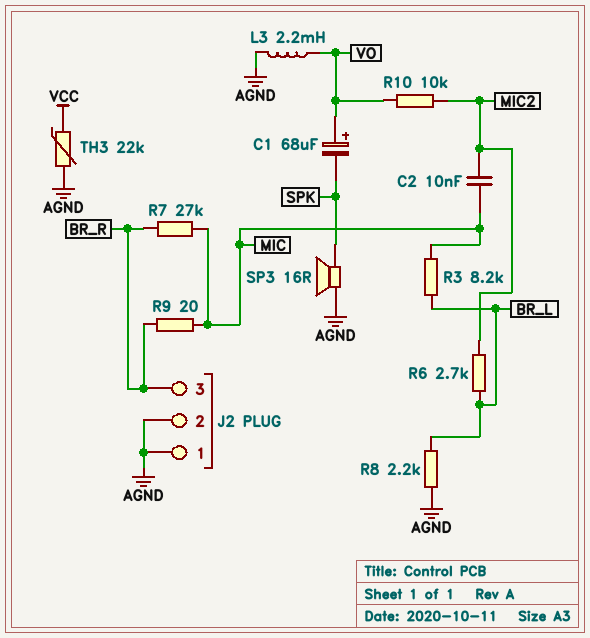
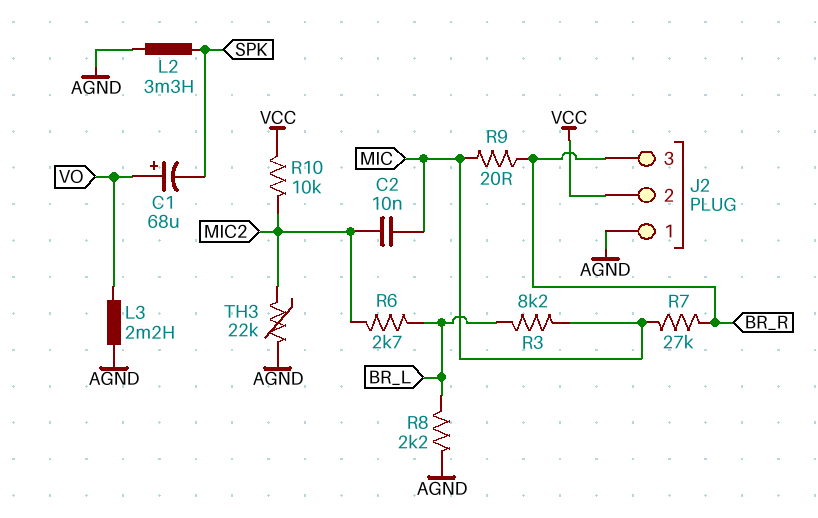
J2 pin 2: AGND -> VCC
L2: none -> 3.3mH (AGND, SPK)
R10: 10k (MIC2, VO) -> 10k (MIC2, VCC)
SP3: speaker 16R (AGND, SPK) -> none
TH3: 22k (AGND, VCC) -> 22k (AGND, MIC2)

